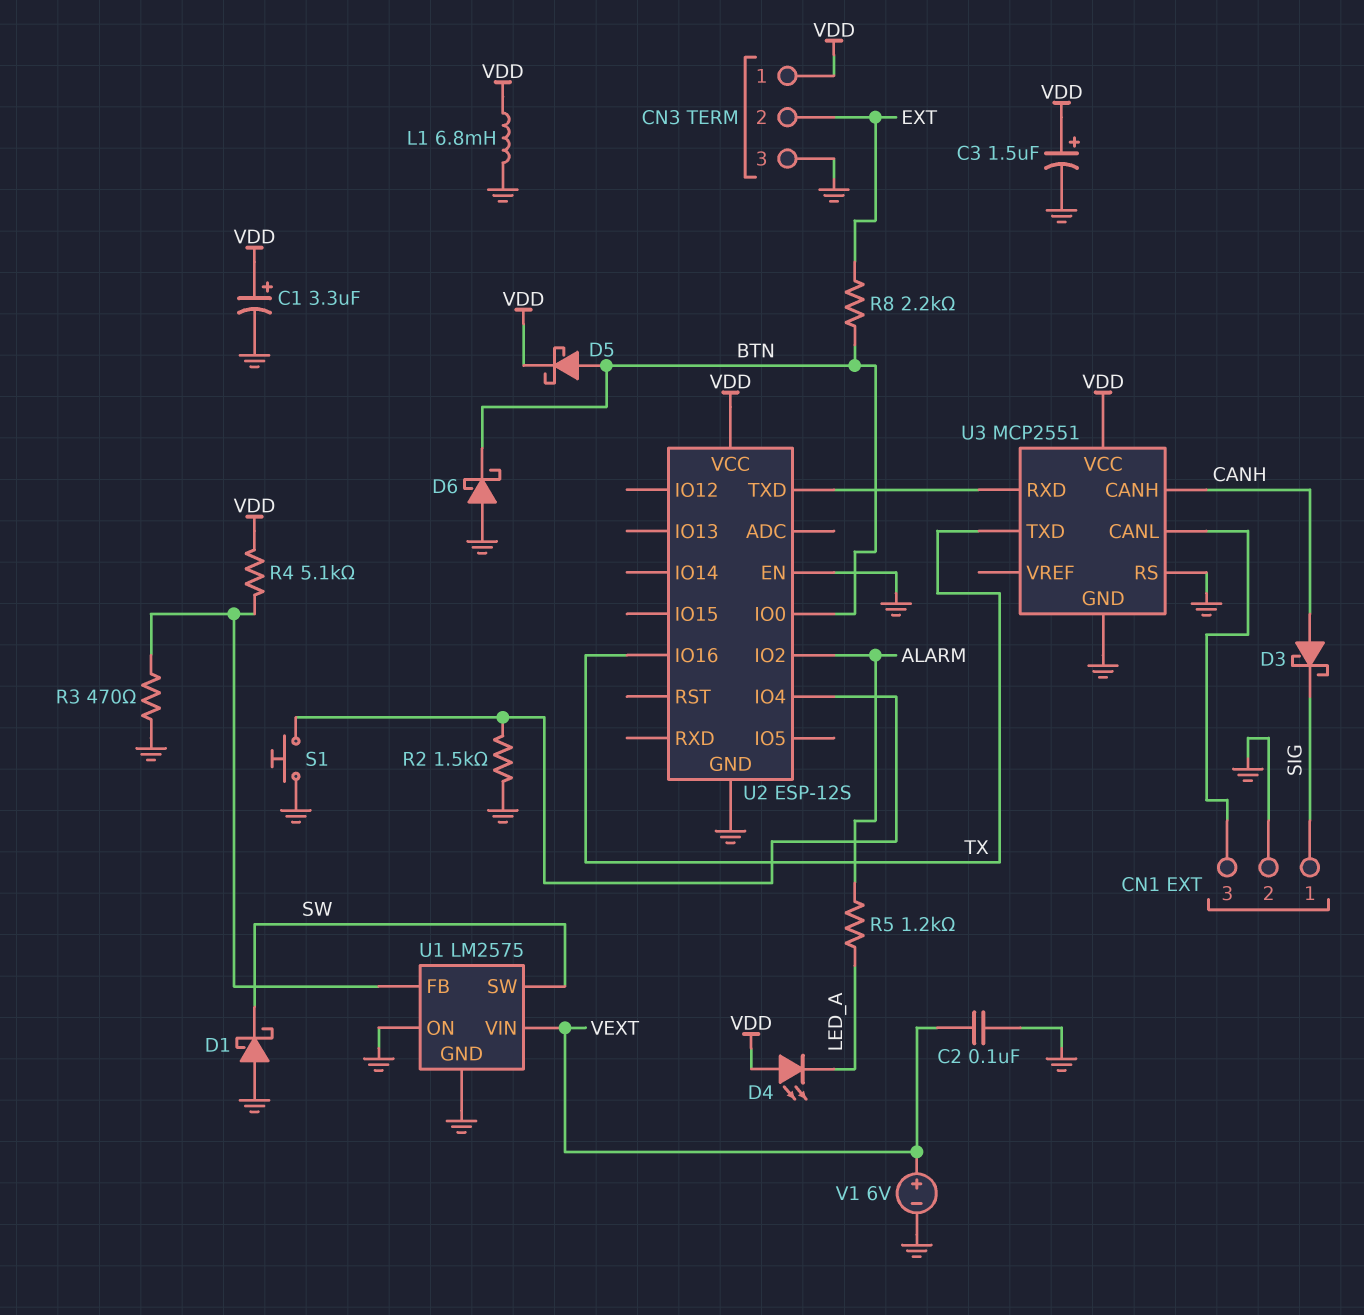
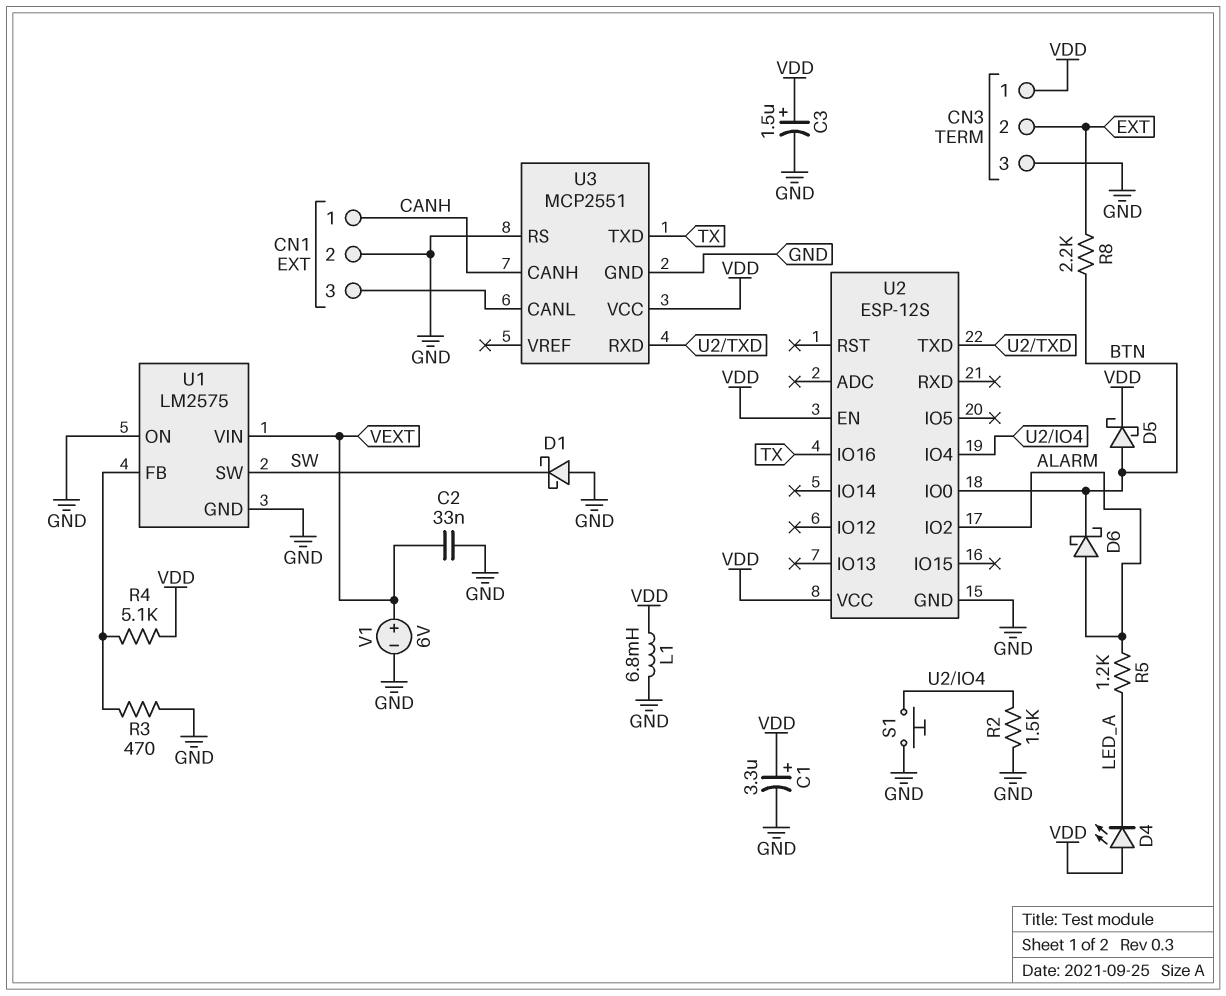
C2: 100nF (GND, VEXT) -> 33nF (GND, VEXT)
CN1 pin 1: SIG -> CANH
D3: schottky (A CANH, K SIG) -> none
D6: schottky (A GND, K BTN) -> schottky (A ALARM, K BTN)
U2 pin EN: GND -> VDD

